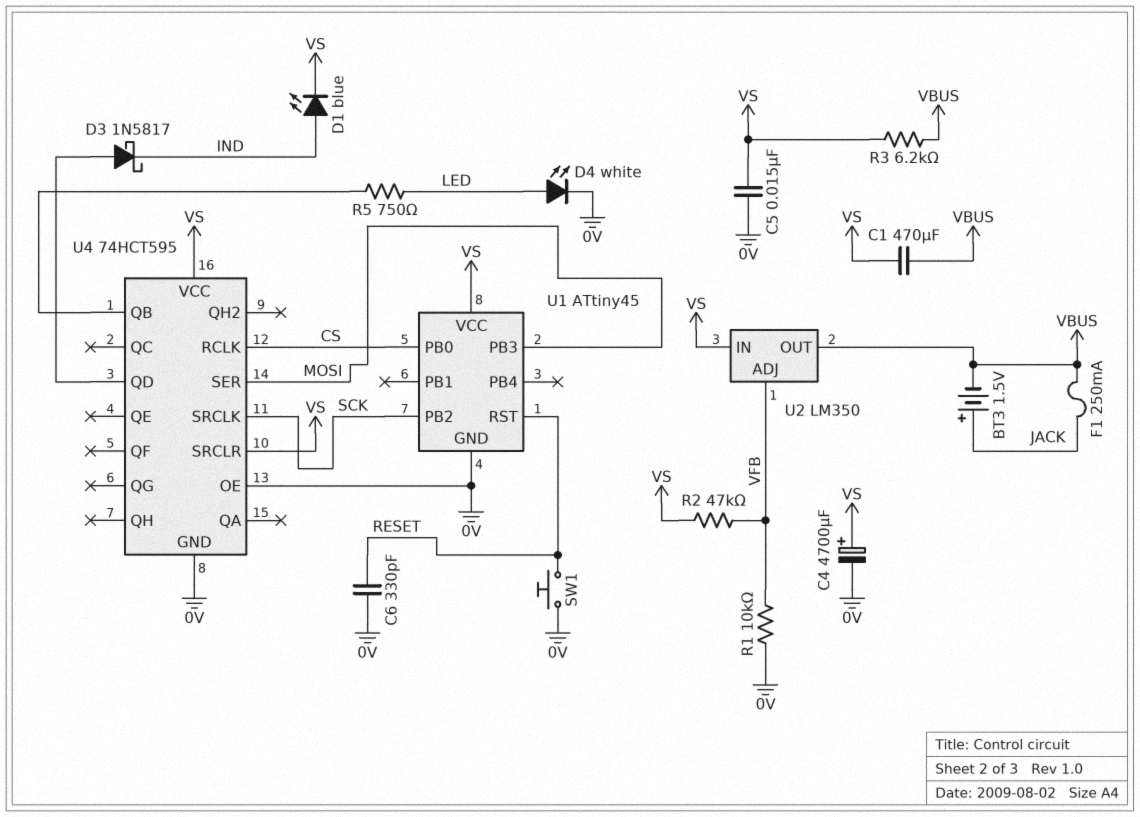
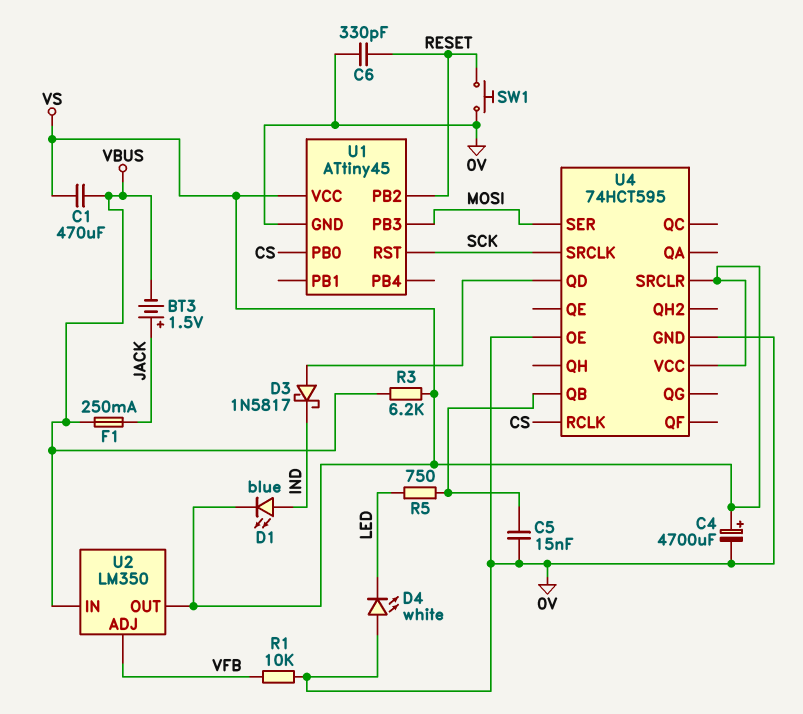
C5: 15nF (0V, VS) -> 15nF (0V, U4/QB)
D4: LED white (A LED, K 0V) -> LED white (A 0V, K LED)
R2: 47k (VFB, VS) -> none
U1 pin PB2: SCK -> RESET
U1 pin RST: RESET -> SCK
U2 pin IN: VS -> VBUS
U2 pin OUT: VBUS -> VS

